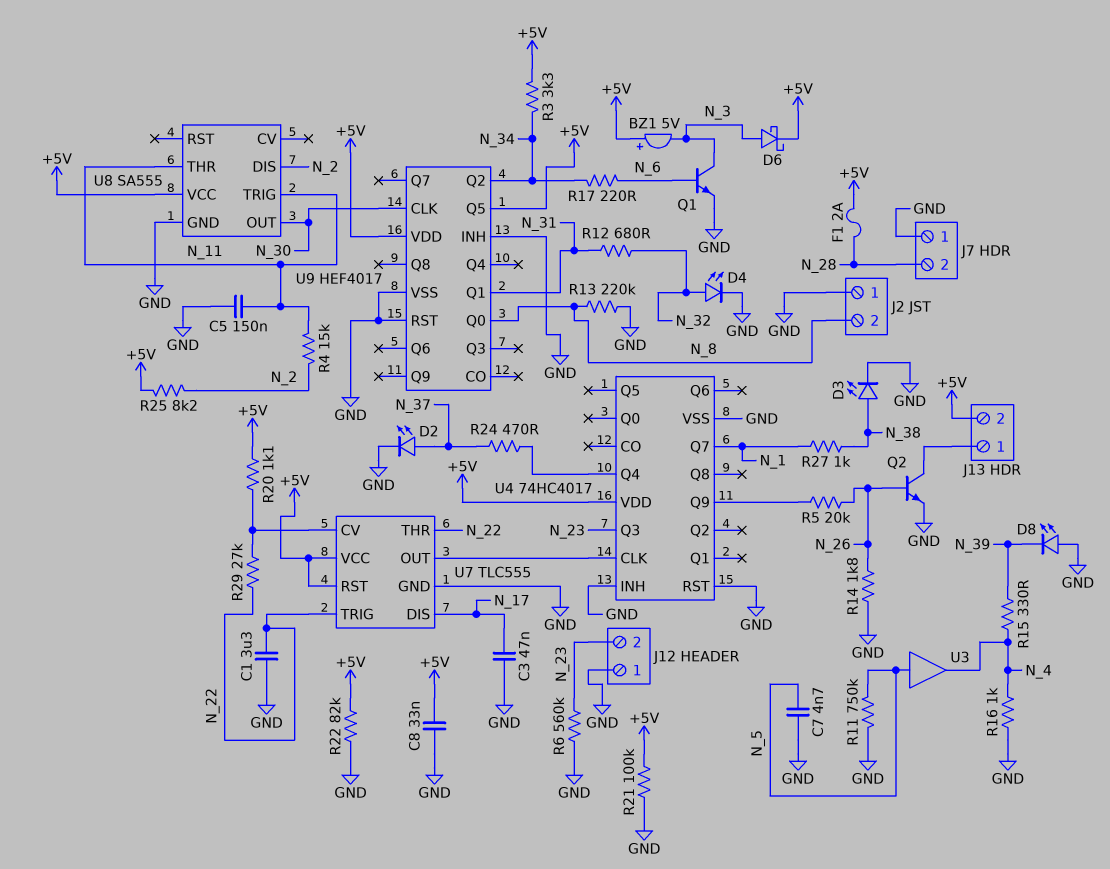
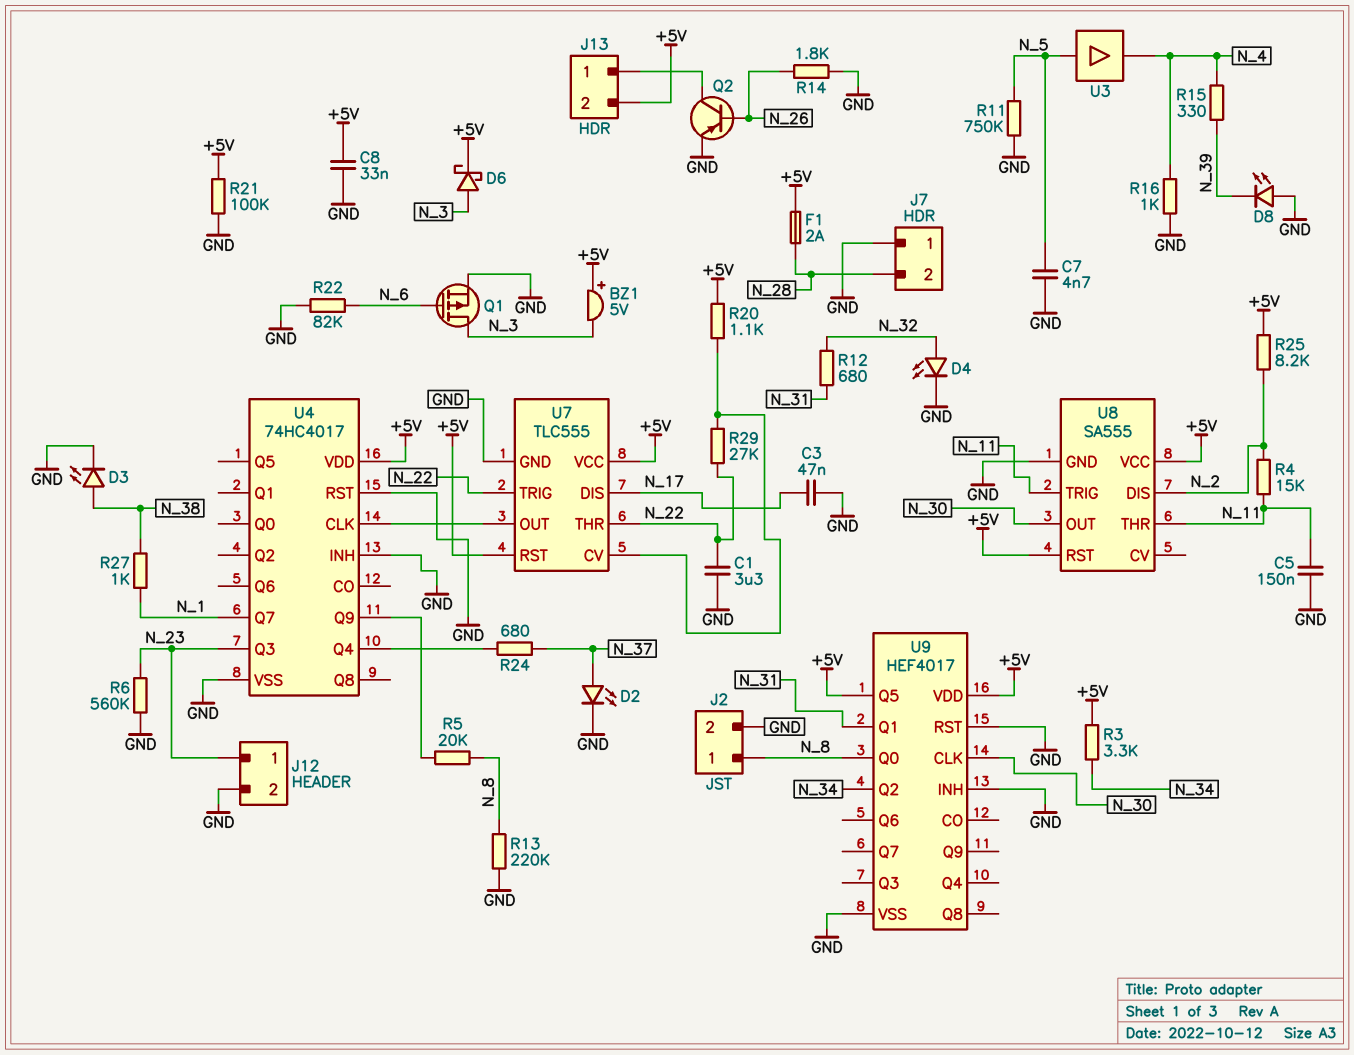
J2 pin 1: GND -> N_8
J2 pin 2: N_8 -> GND
J12 pin 1: GND -> N_23
J12 pin 2: N_23 -> GND
Q1: NPN (B N_6, C N_3, E GND) -> PMOS (G N_6, D N_3, S GND)
Q2: NPN (B N_26, C J13/1, E GND) -> PNP (B N_26, C J13/1, E GND)
R5: 20k (N_26, U4/Q9) -> 20k (N_8, U4/Q9)
R17: 220 (N_6, N_34) -> none
R22: 82k (+5V, GND) -> 82k (GND, N_6)
R24: 470 (N_37, U4/Q4) -> 680 (N_37, U4/Q4)
U8 pin RST: none -> +5V

